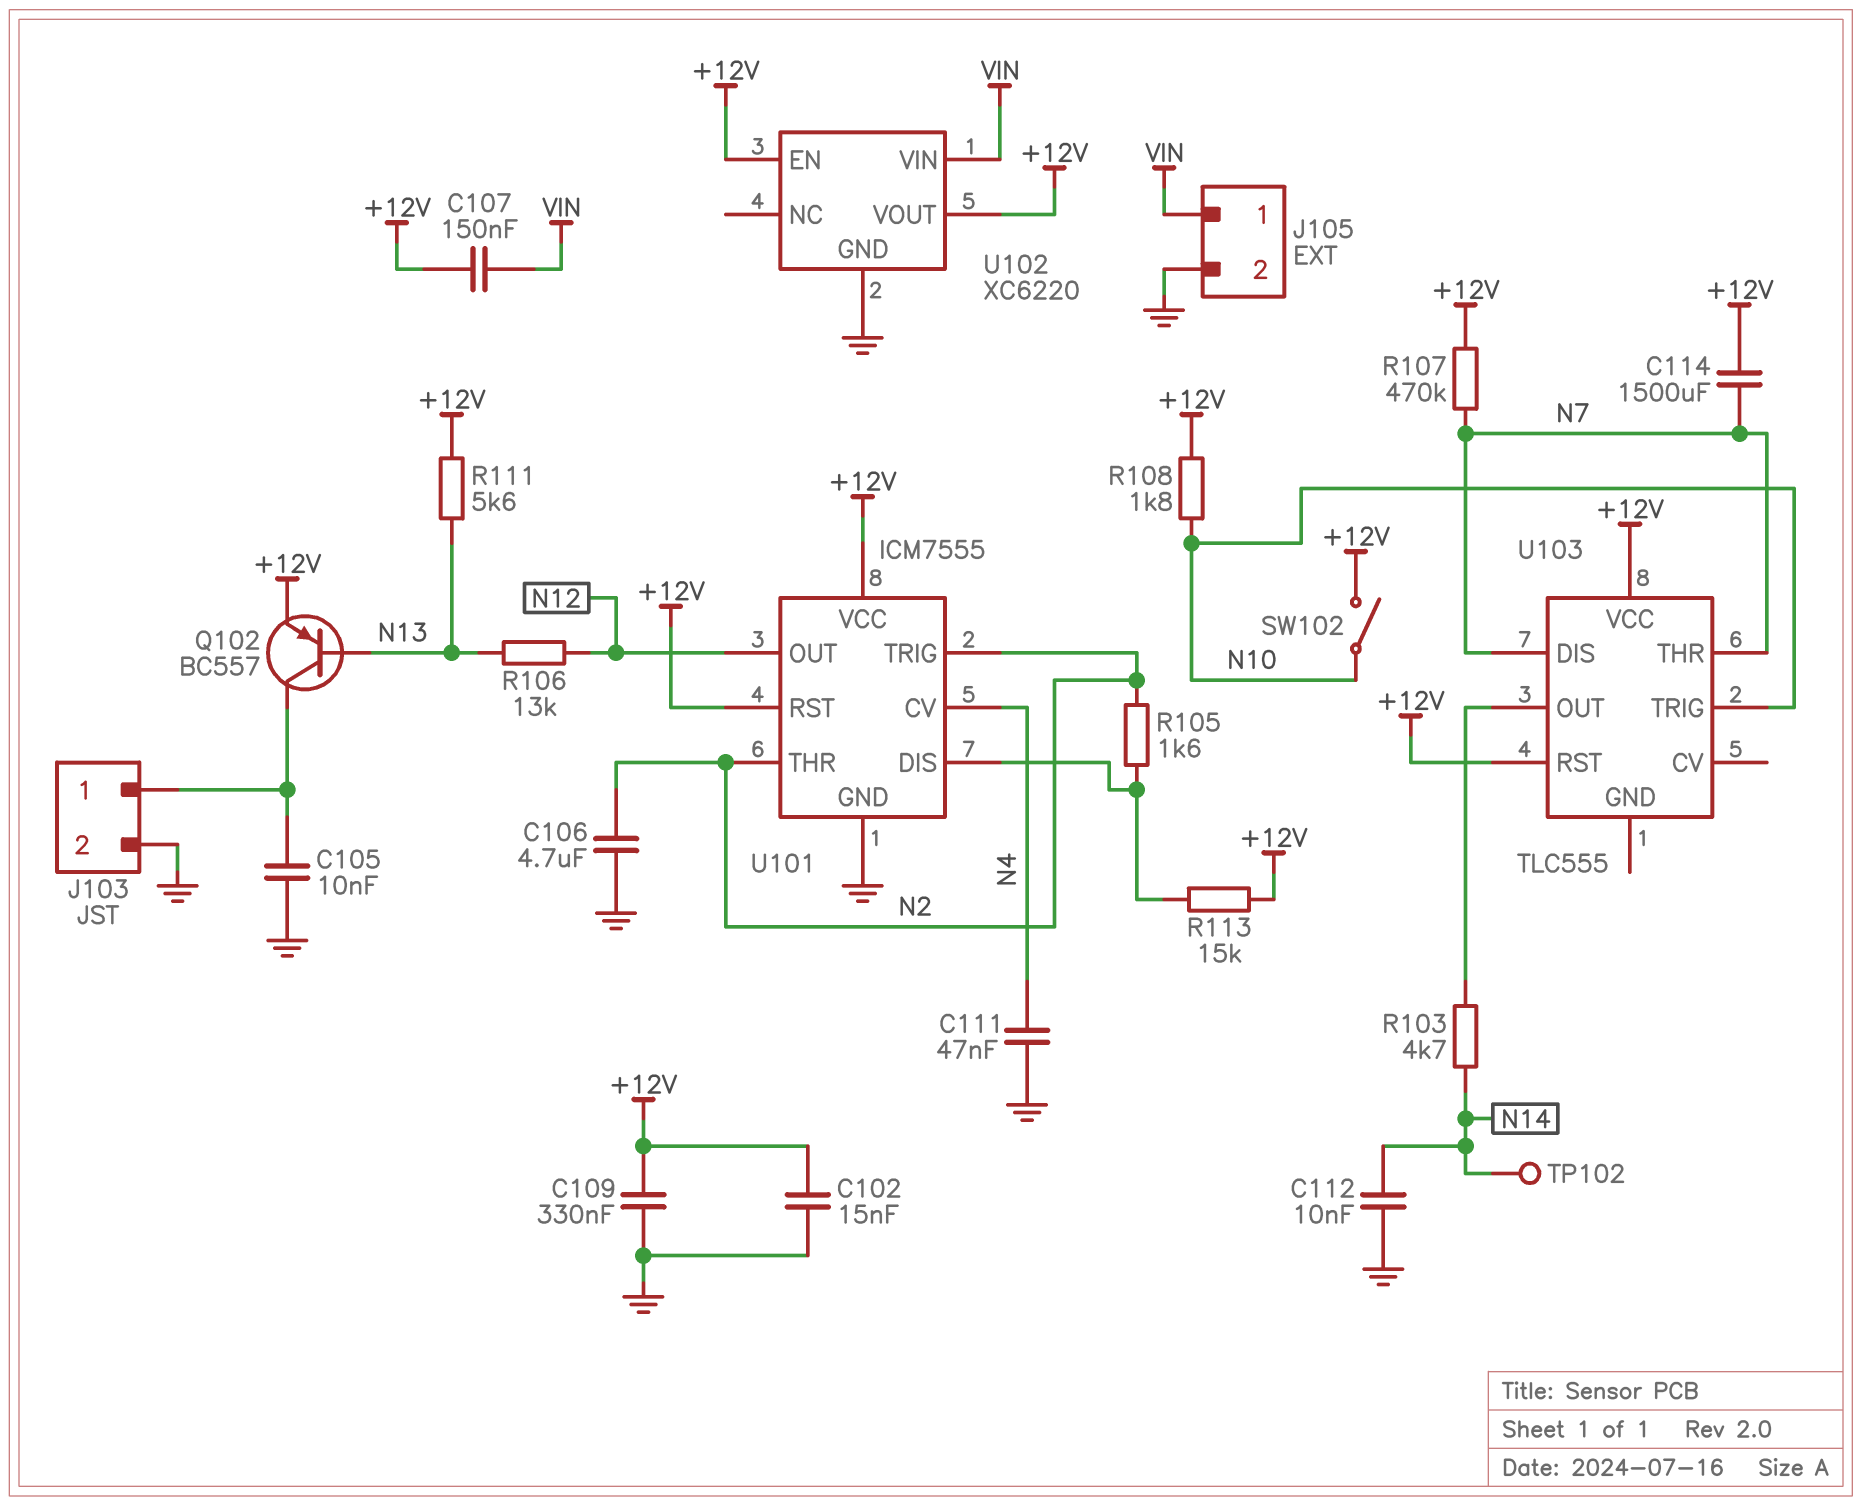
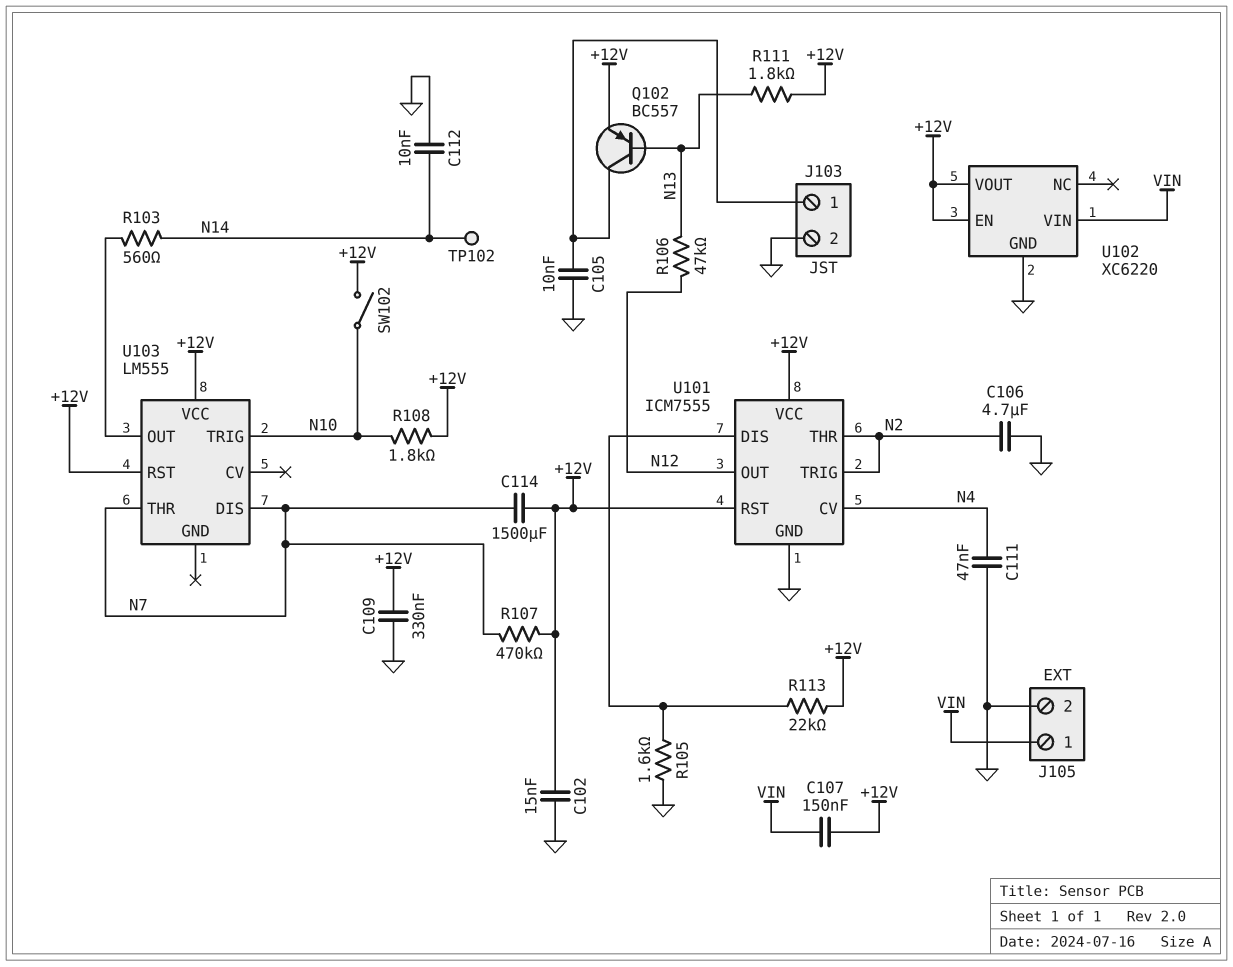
R103: 4.7k (N14, U103/OUT) -> 560 (N14, U103/OUT)
R105: 1.6k (N2, U101/DIS) -> 1.6k (GND, U101/DIS)
R106: 13k (N12, N13) -> 47k (N12, N13)
R111: 5.6k (+12V, N13) -> 1.8k (+12V, N13)
R113: 15k (+12V, U101/DIS) -> 22k (+12V, U101/DIS)
U103: TLC555 -> LM555

